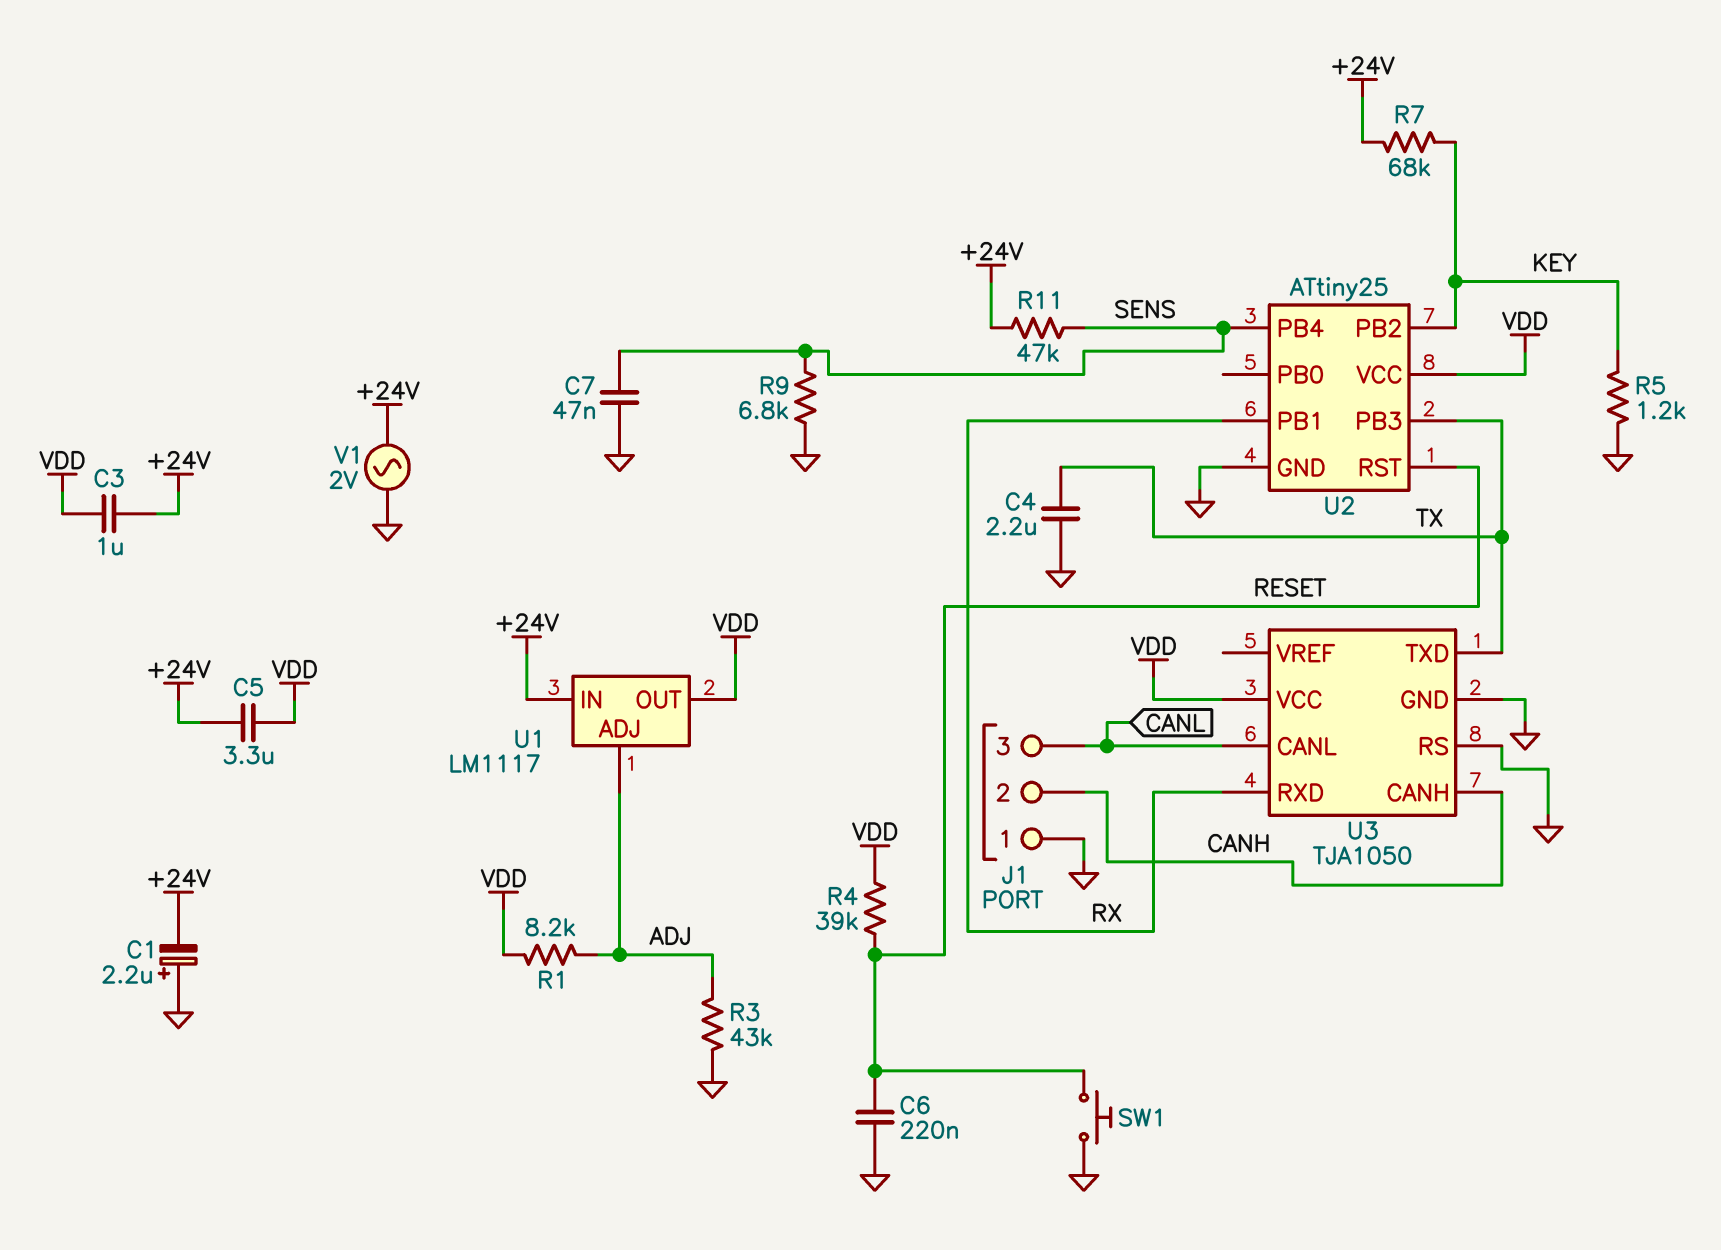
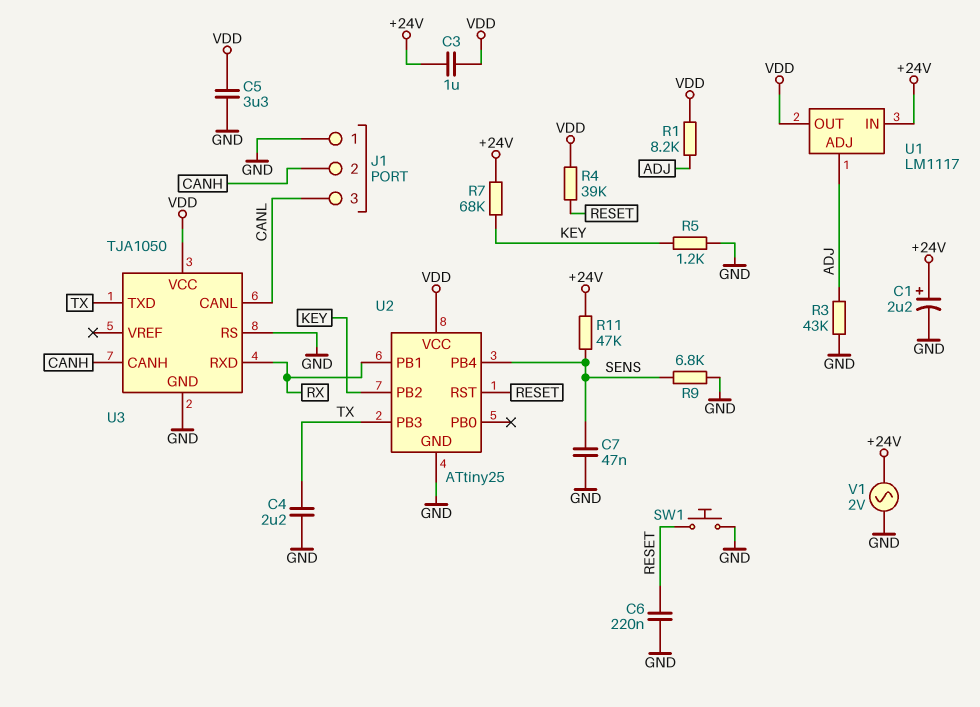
C1: 2.2uF (plus GND, minus +24V) -> 2.2uF (plus +24V, minus GND)
C5: 3.3uF (+24V, VDD) -> 3.3uF (GND, VDD)

